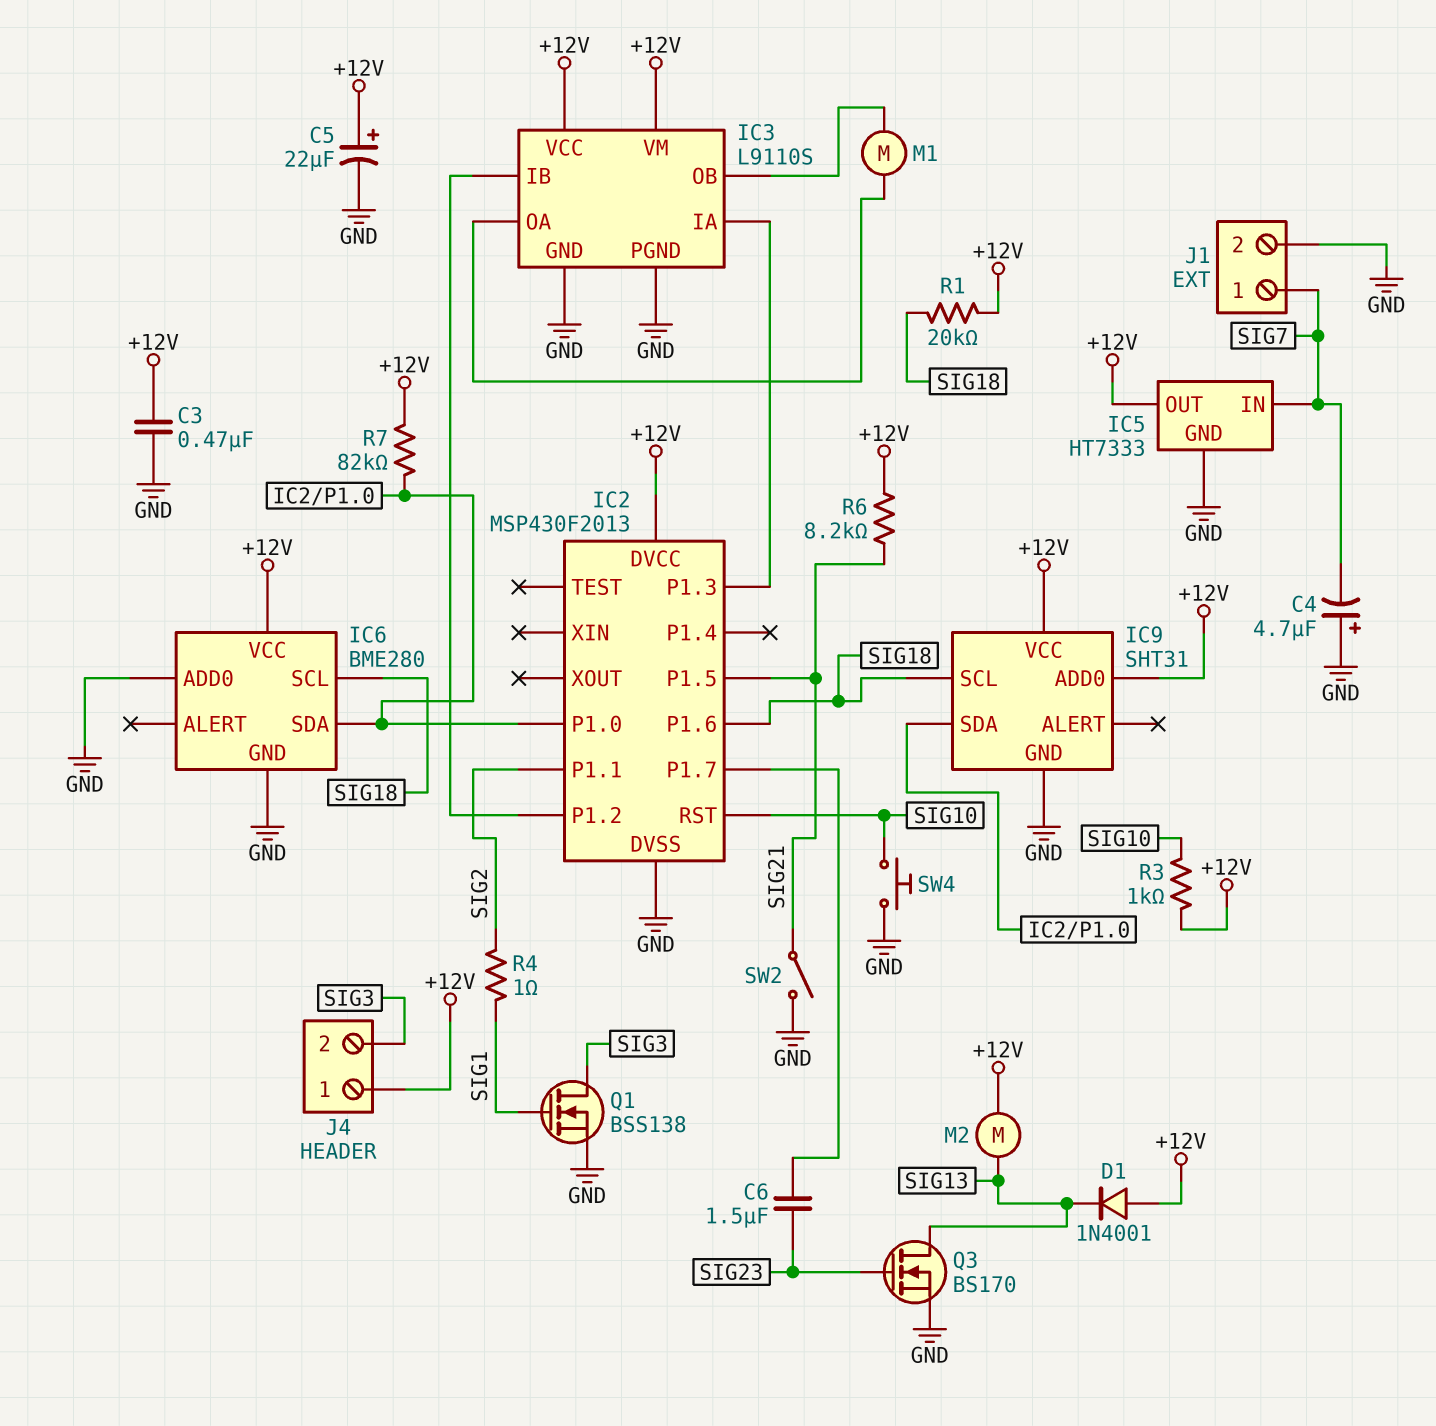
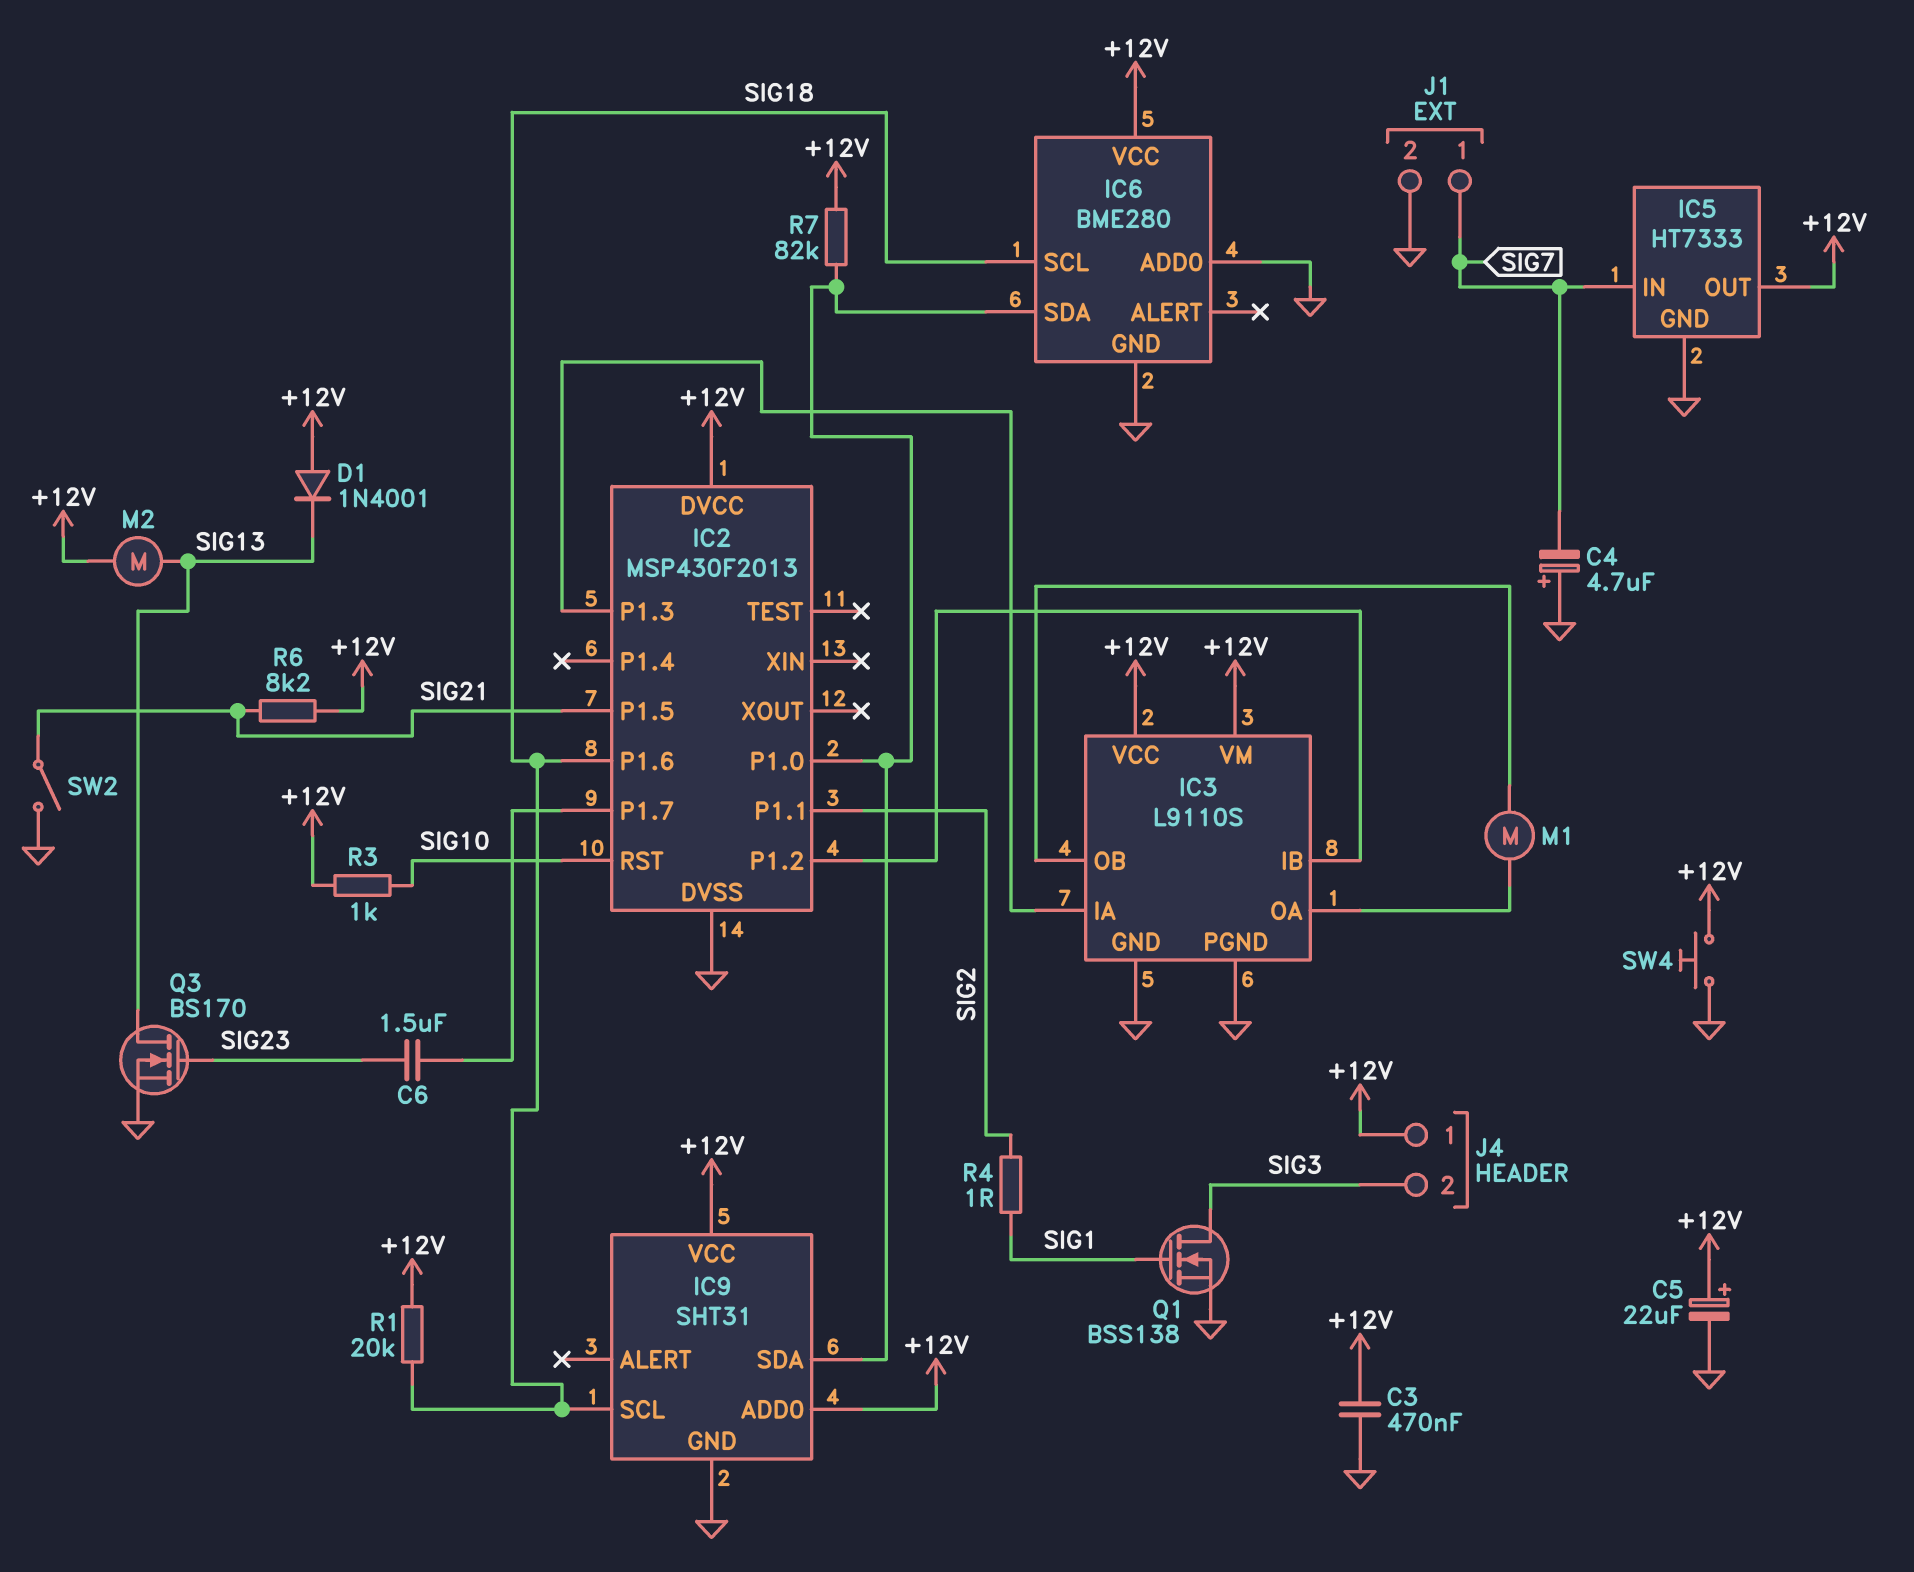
SW4: button (GND, SIG10) -> button (+12V, GND)

